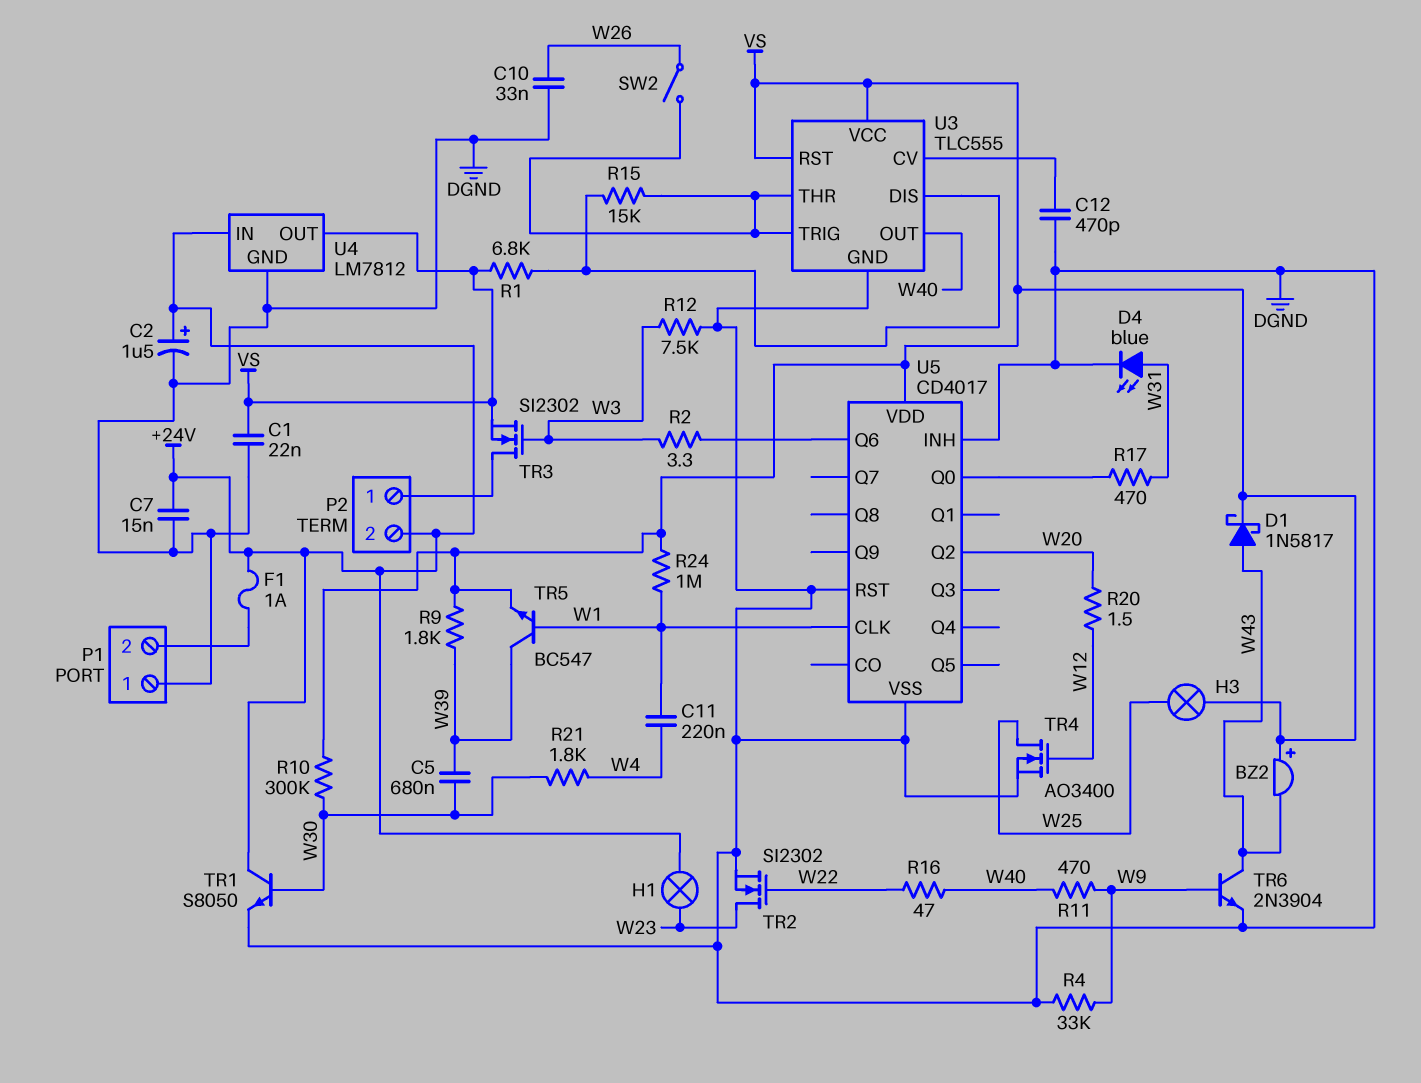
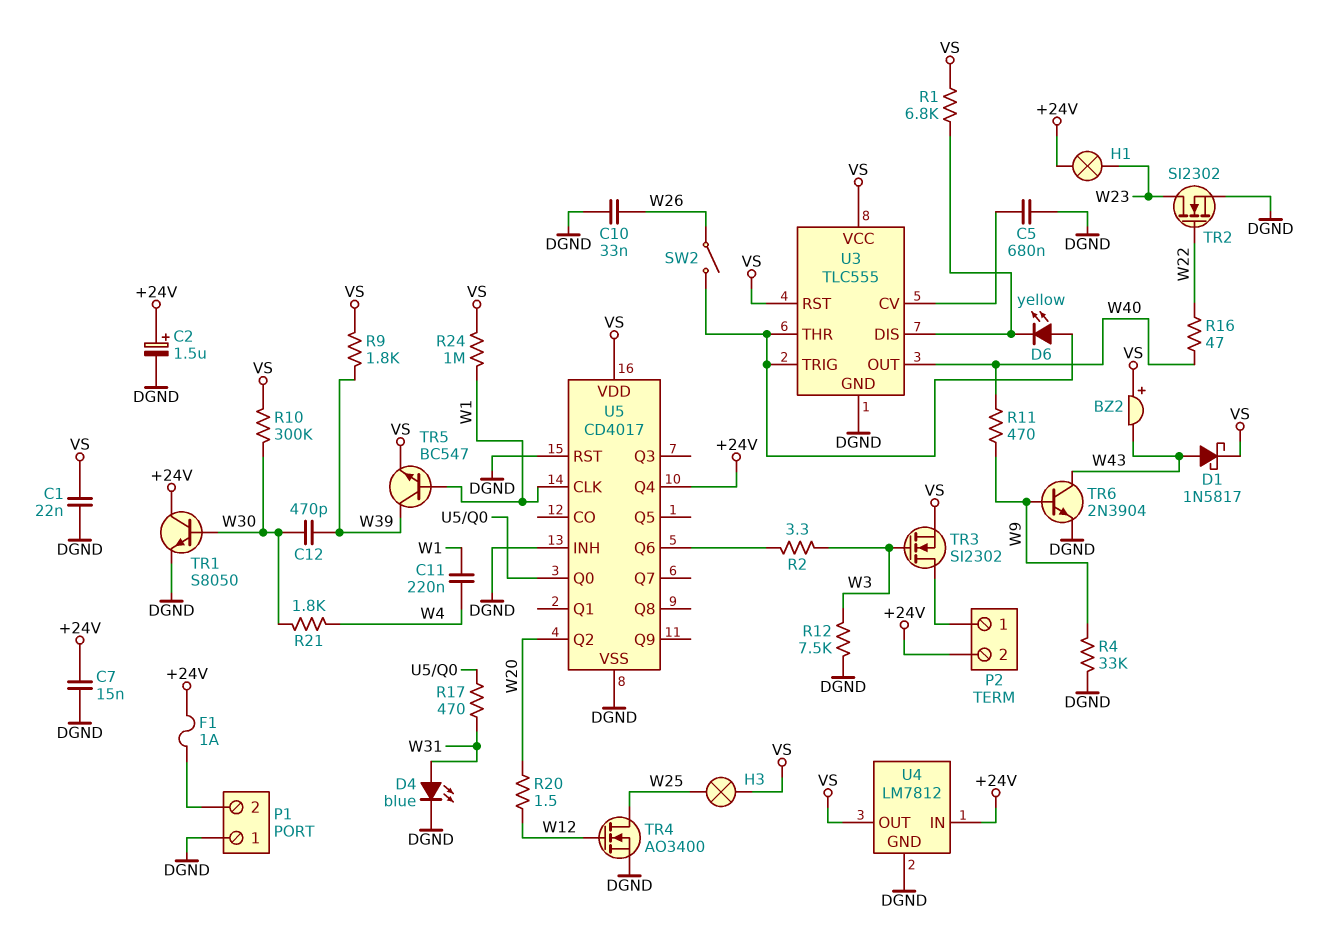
C5: 680nF (W30, W39) -> 680nF (DGND, U3/CV)
C12: 470pF (DGND, U3/CV) -> 470pF (W30, W39)
D6: none -> LED yellow (A U3/THR, K U3/DIS)
R15: 15k (U3/DIS, U3/THR) -> none
U5 pin Q4: none -> +24V

